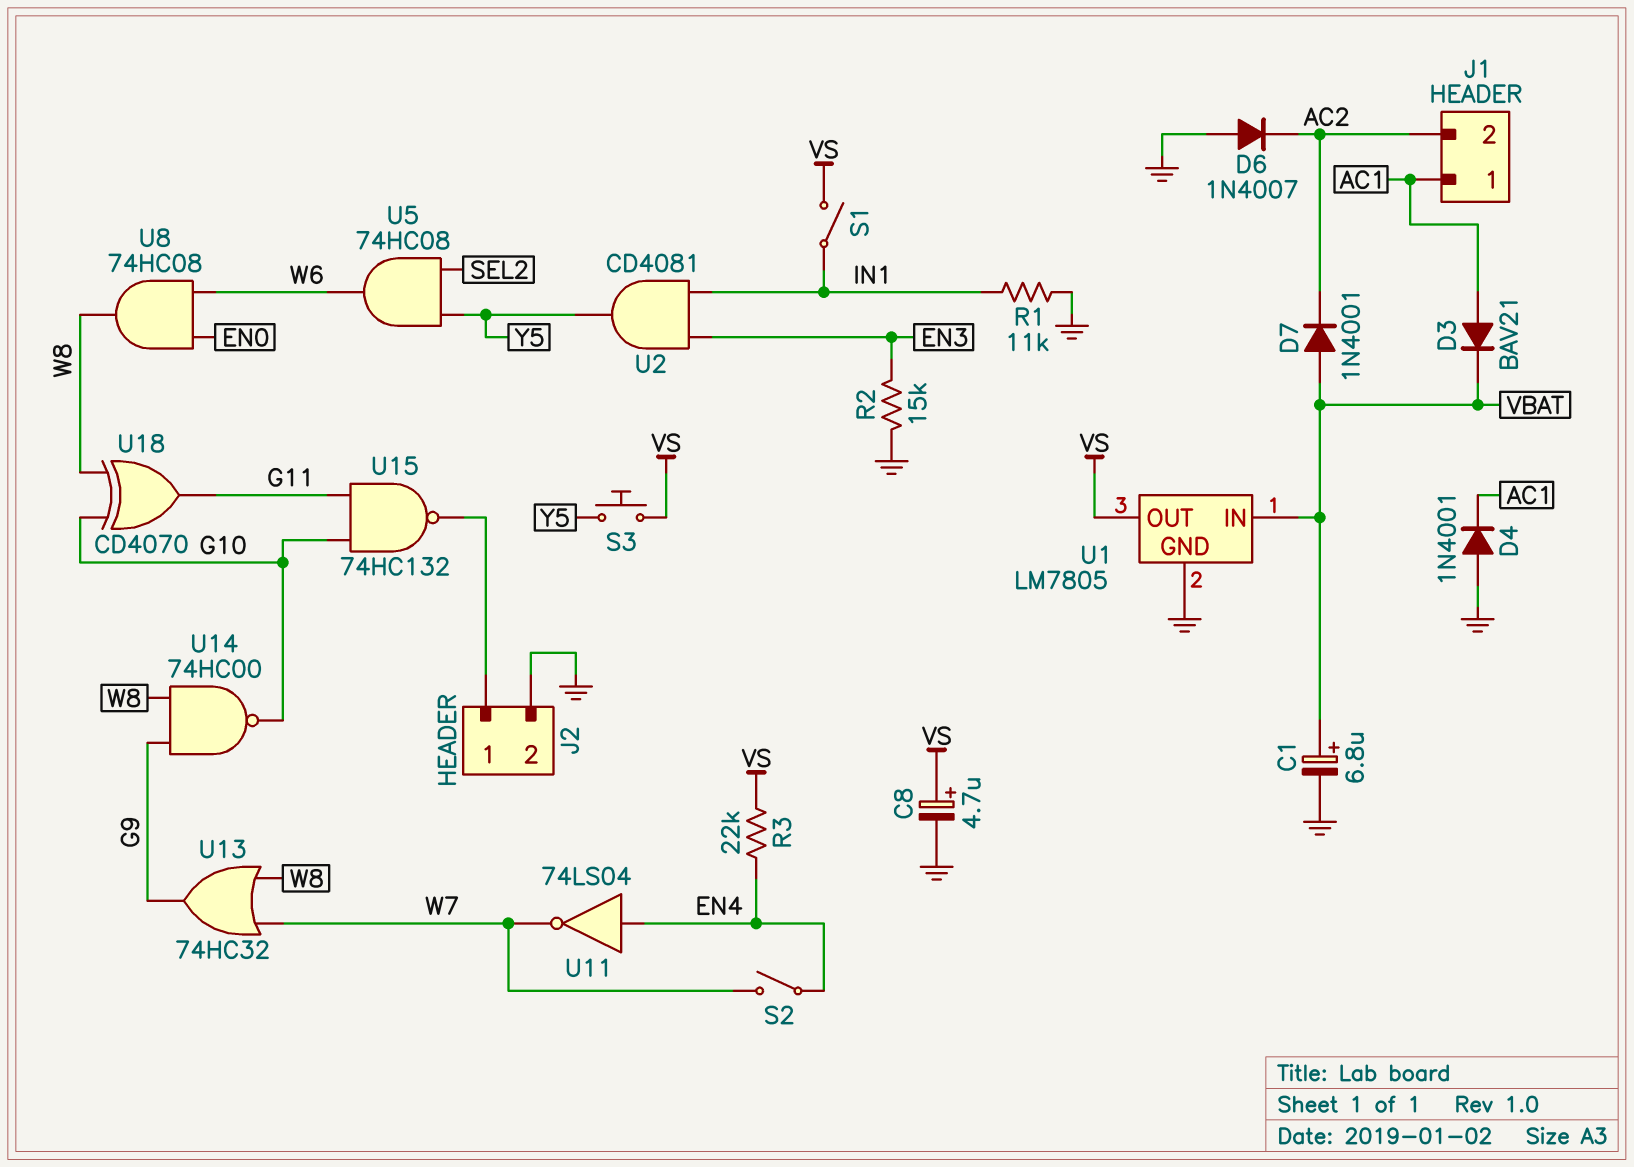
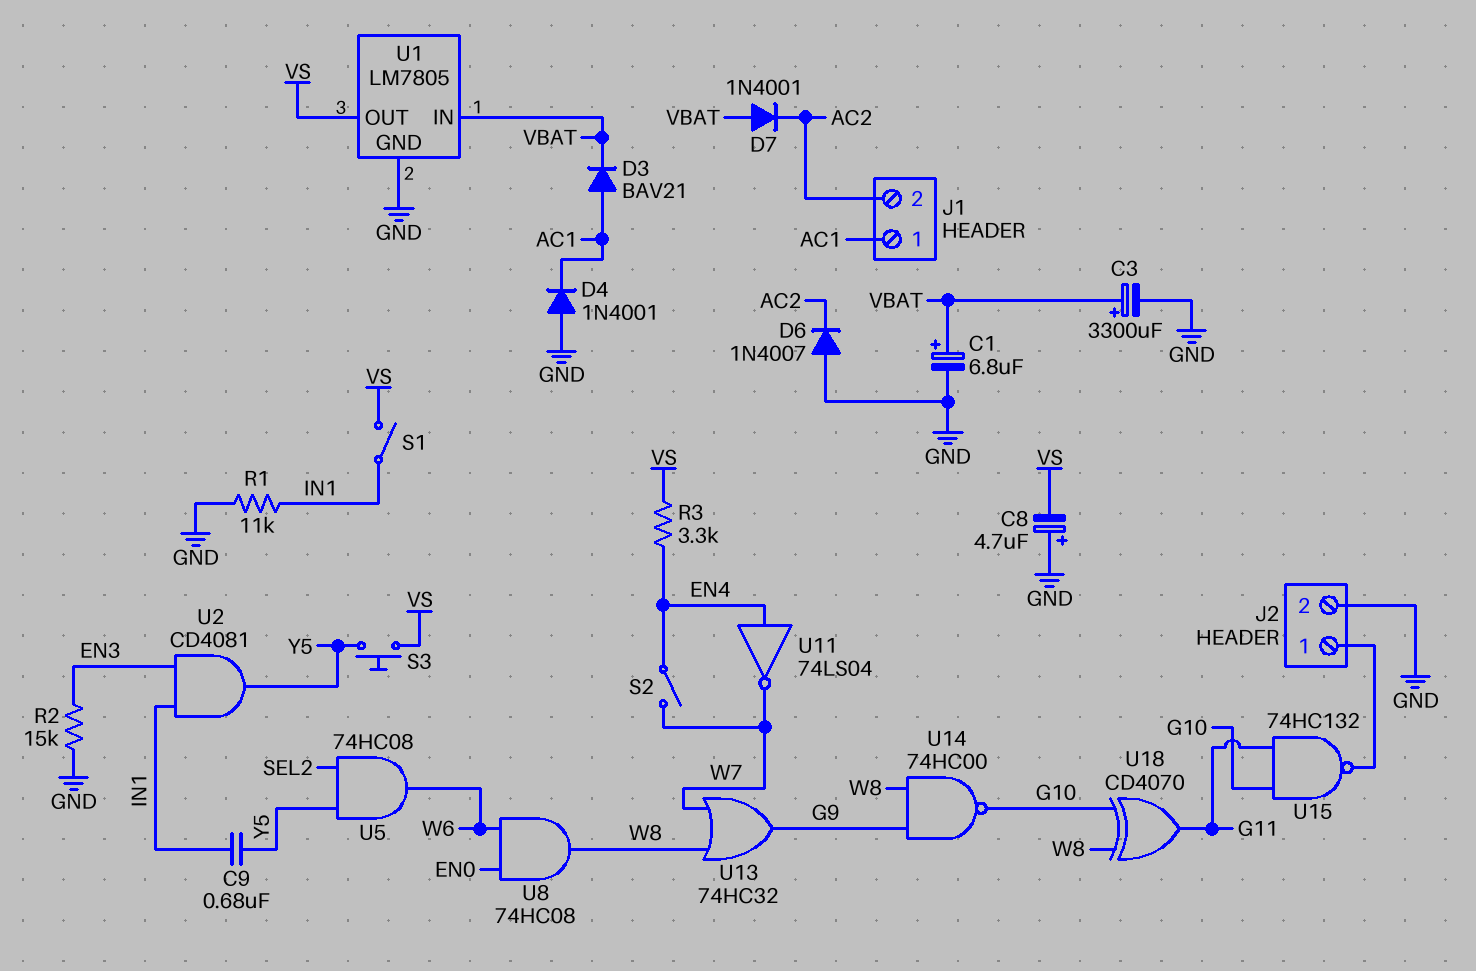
C3: none -> 3300uF (plus VBAT, minus GND)
C8: 4.7uF (plus VS, minus GND) -> 4.7uF (plus GND, minus VS)
C9: none -> 680nF (IN1, Y5)
R3: 22k (EN4, VS) -> 3.3k (EN4, VS)

